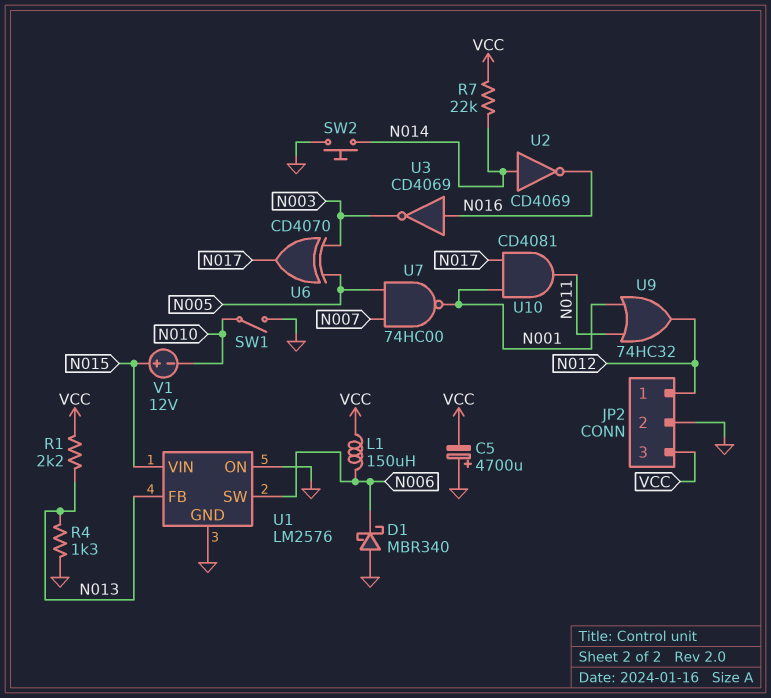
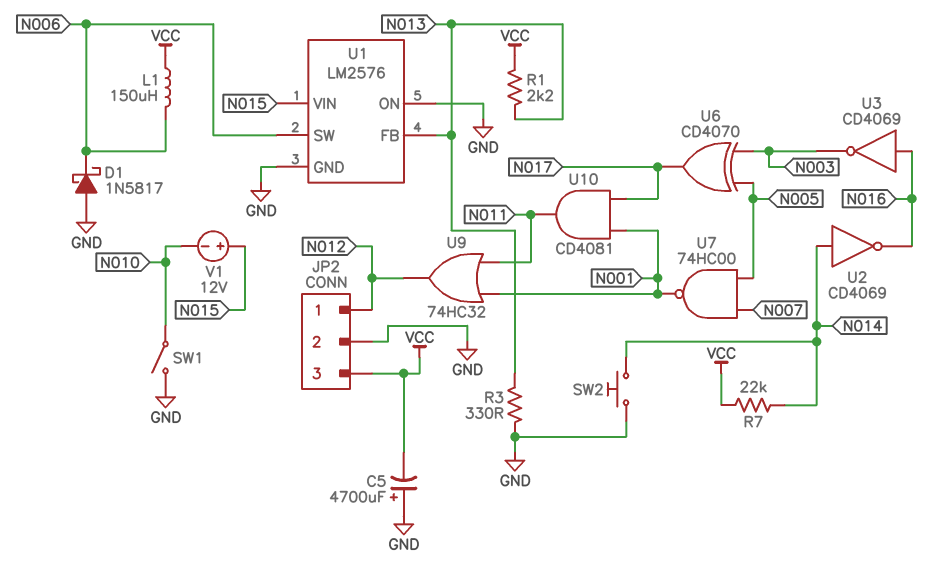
D1: schottky MBR340 (A GND, K N006) -> schottky 1N5817 (A GND, K N006)
R3: none -> 330 (GND, N013)
R4: 1.3k (GND, N013) -> none

